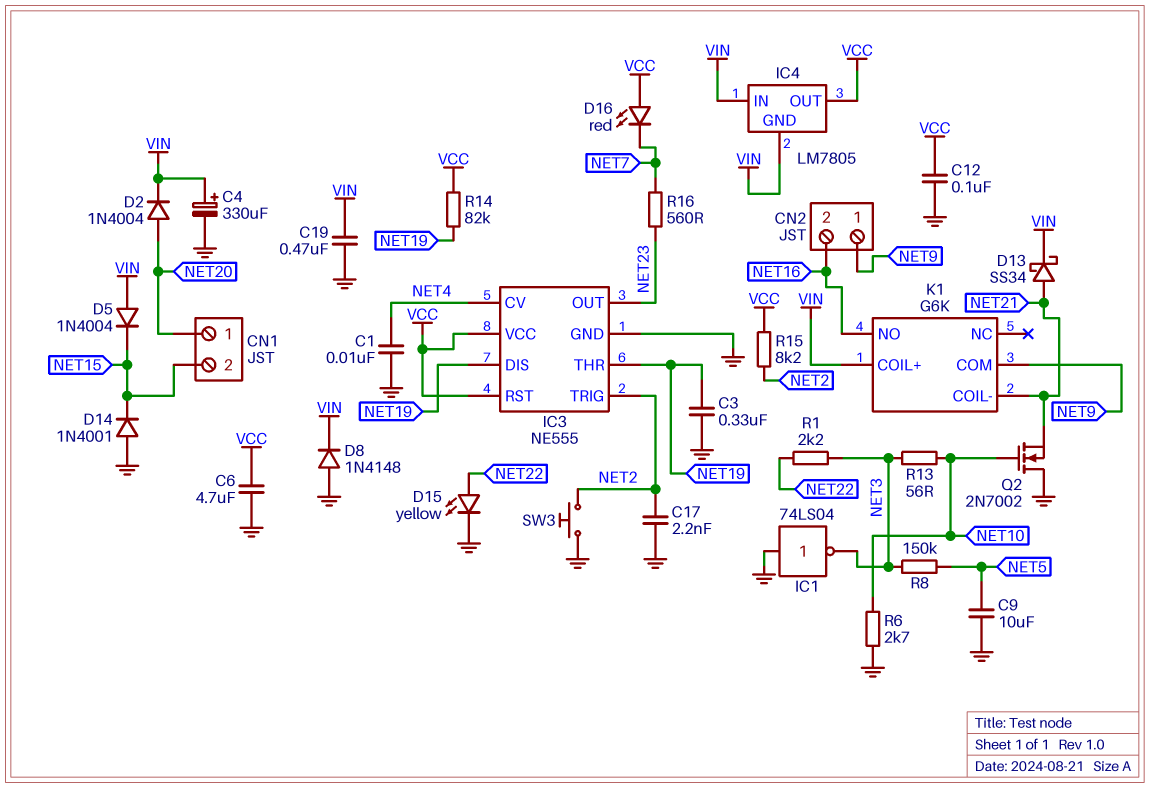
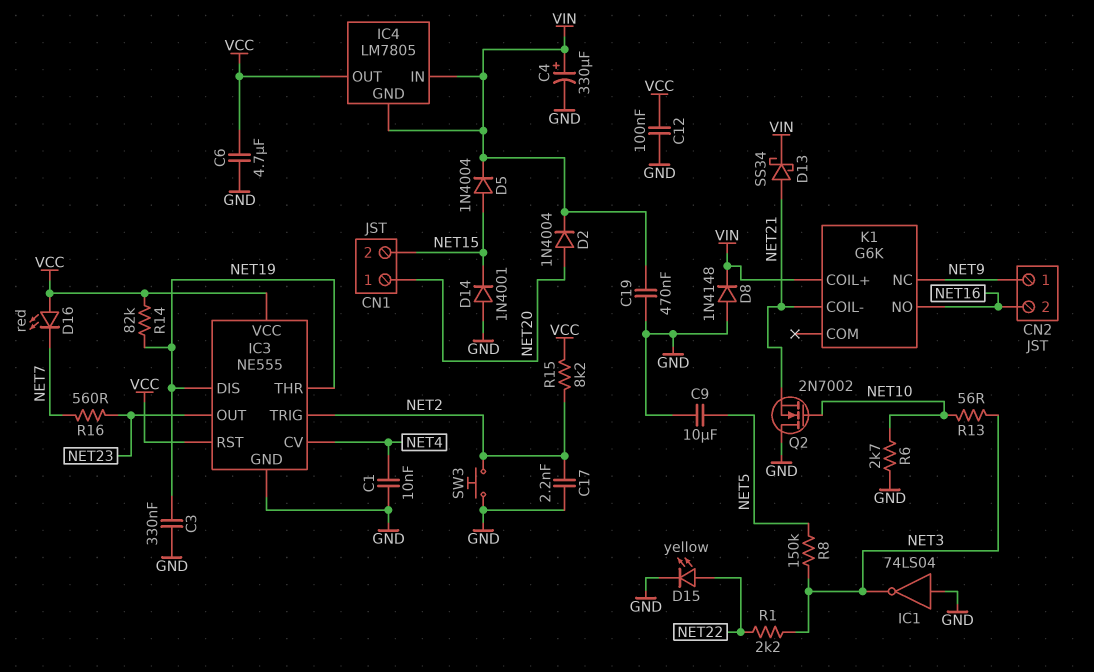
D5: diode 1N4004 (A VIN, K NET15) -> diode 1N4004 (A NET15, K VIN)
K1 pin COM: NET9 -> none
K1 pin NC: none -> NET9

